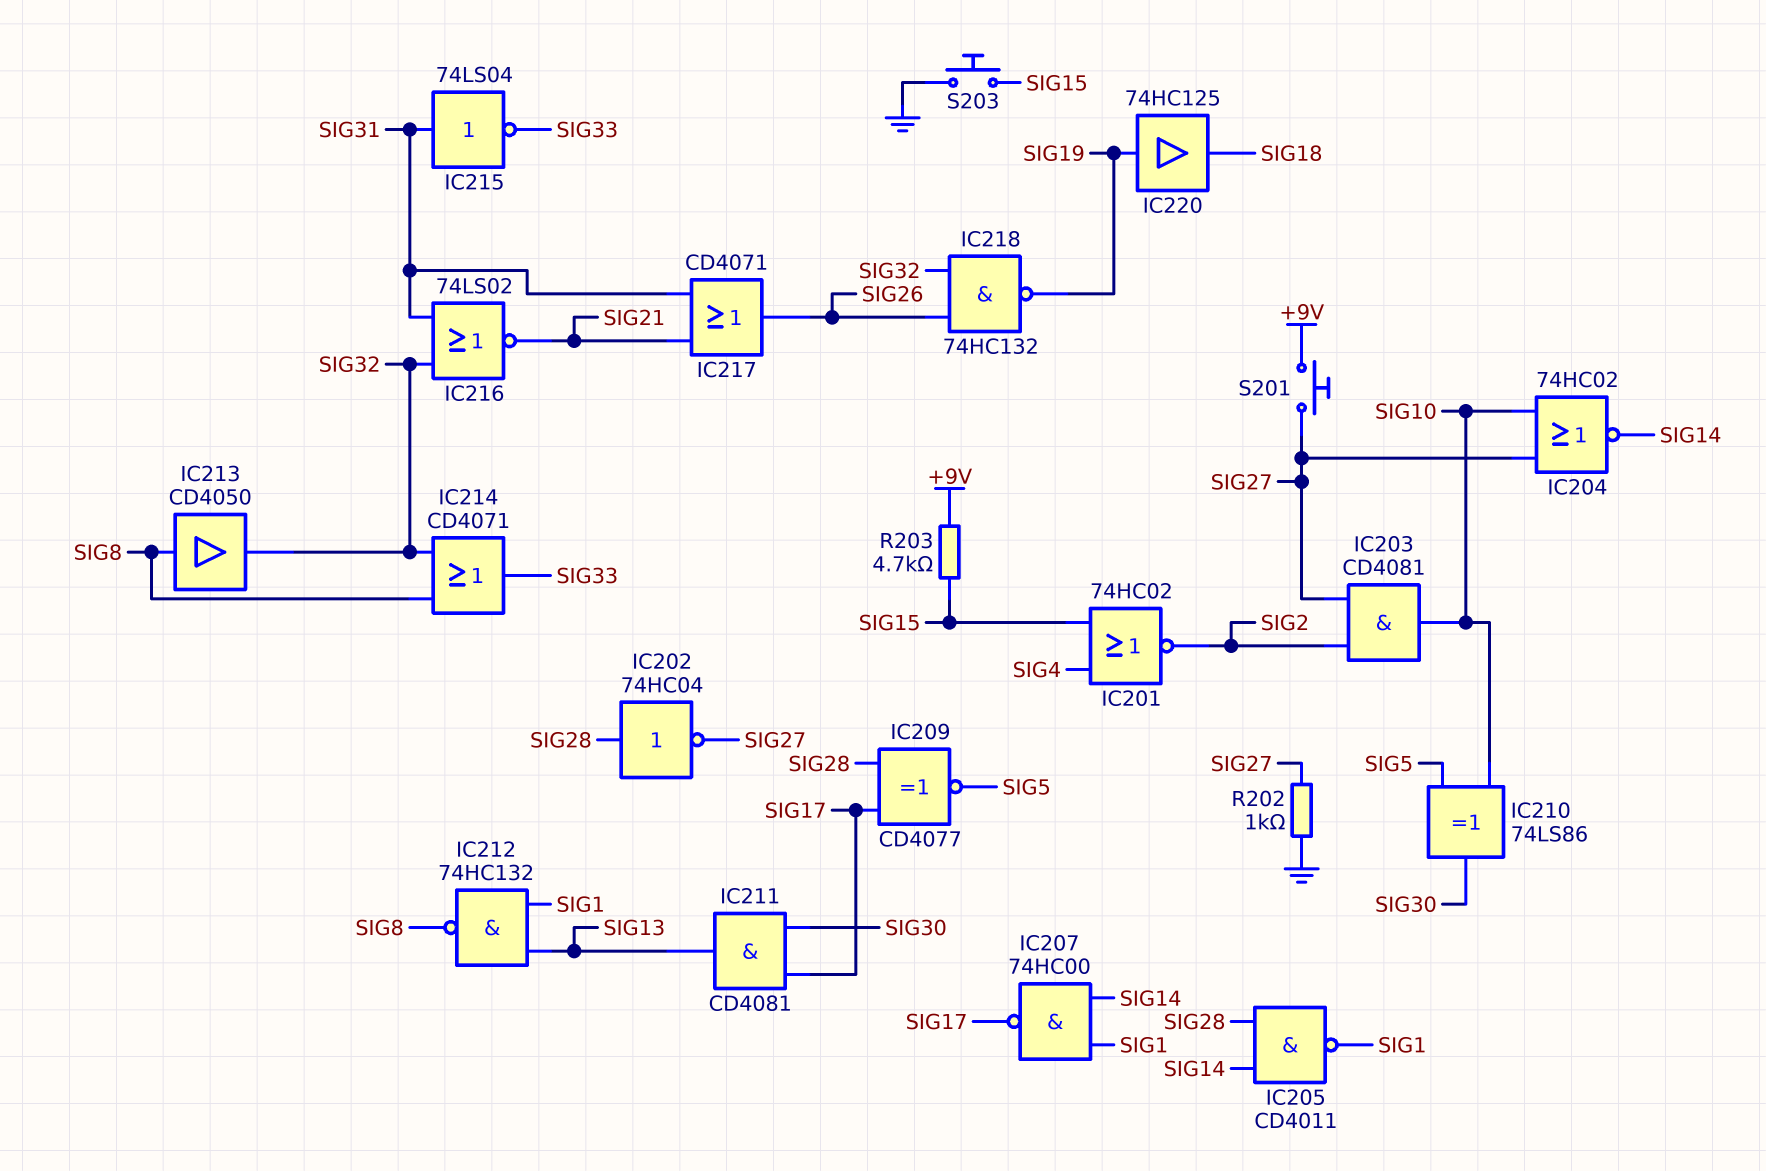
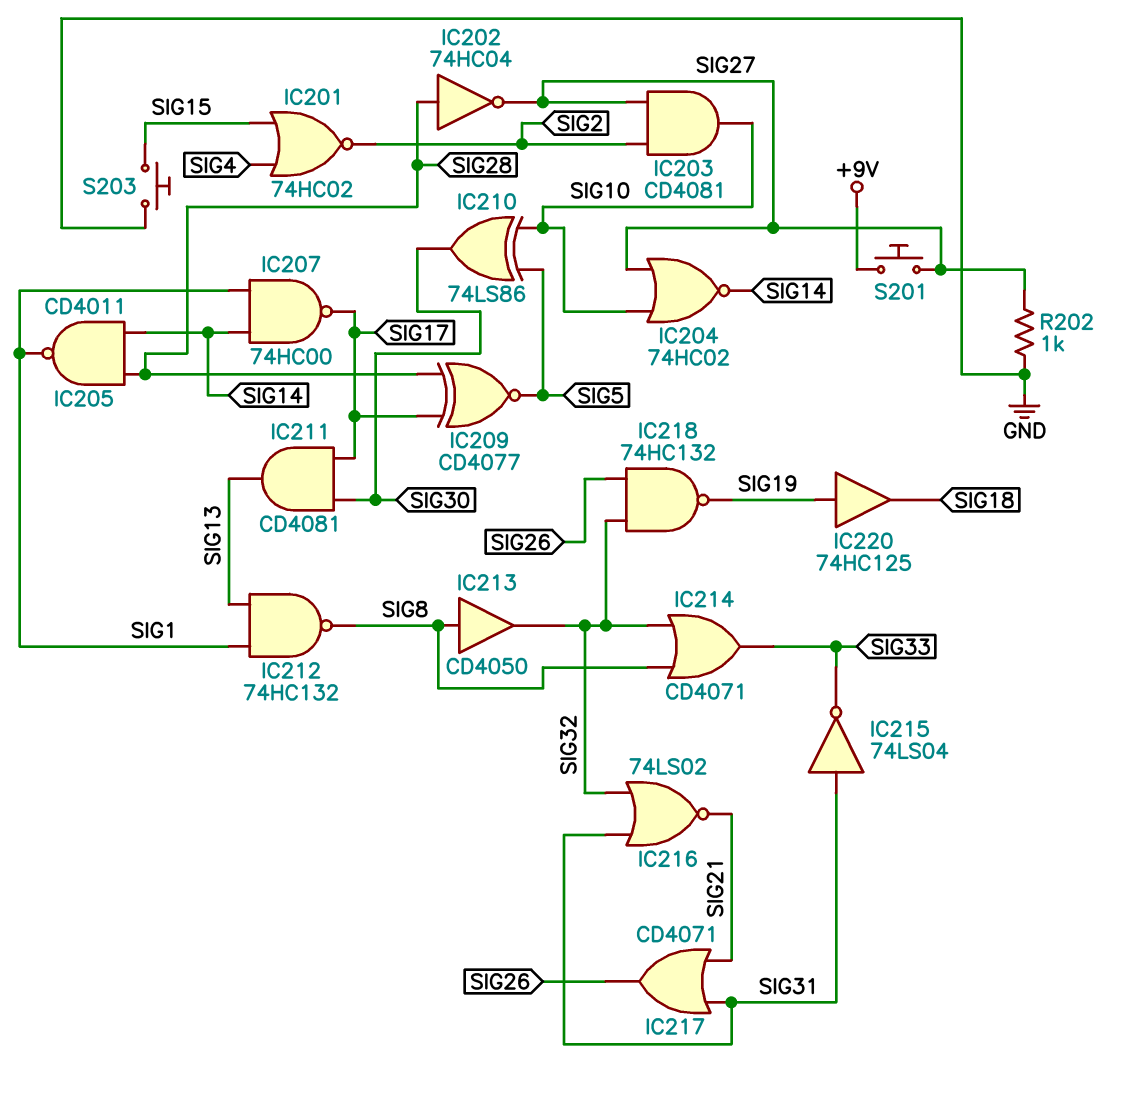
R203: 4.7k (+9V, SIG15) -> none

